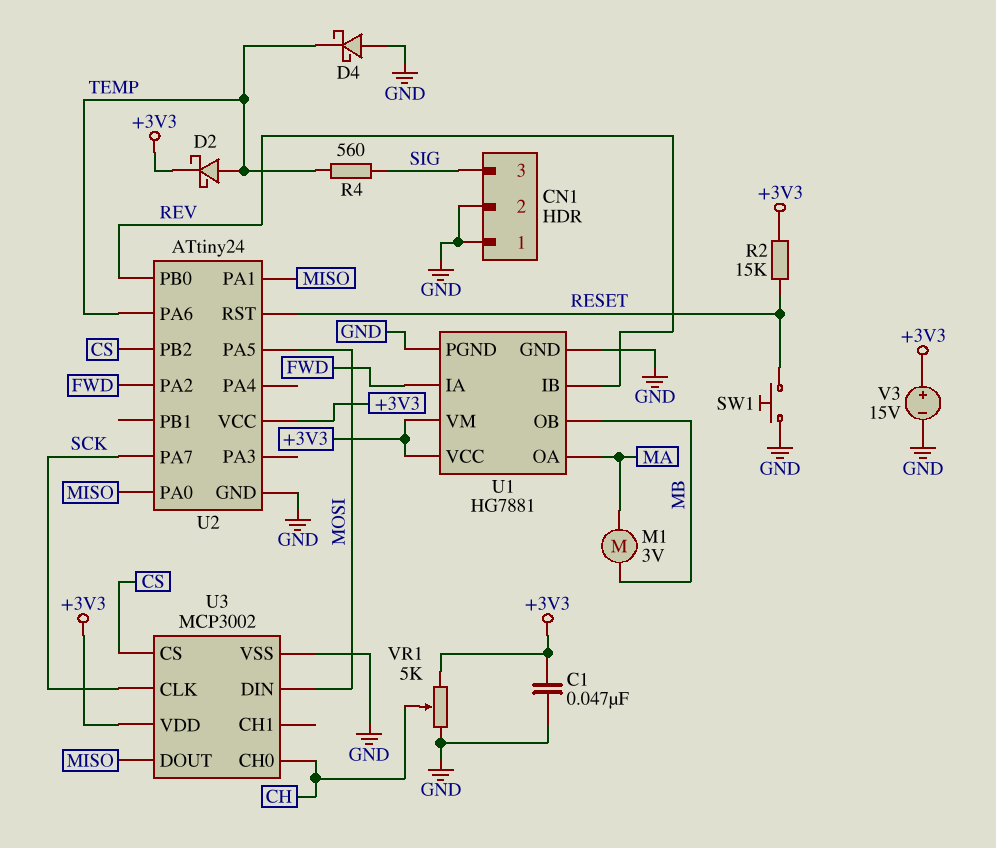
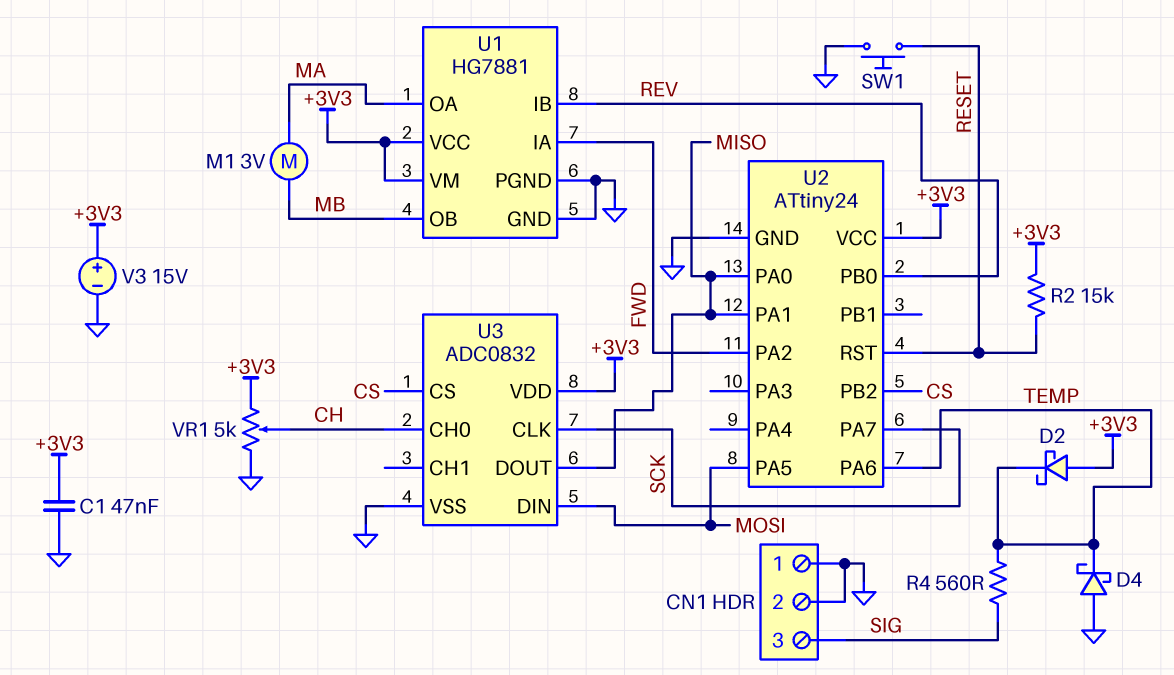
D2: schottky (A TEMP, K +3V3) -> schottky (A +3V3, K TEMP)
U3: MCP3002 -> ADC0832

